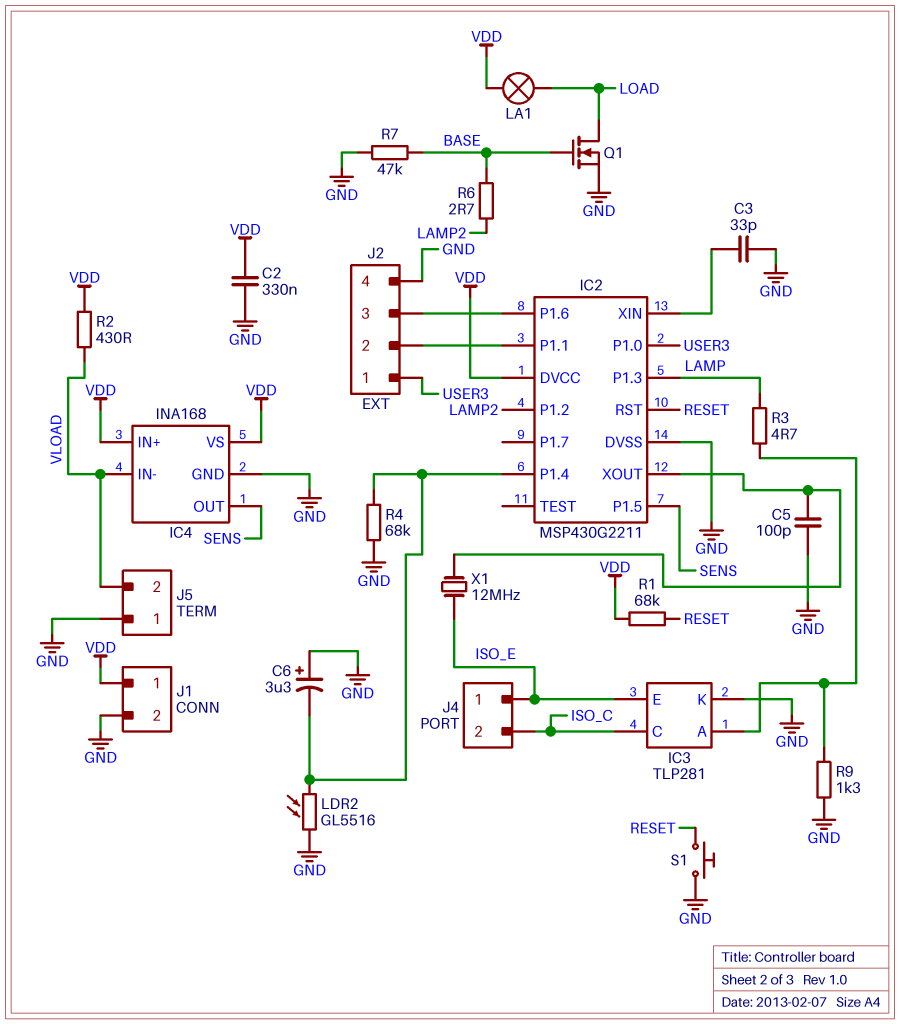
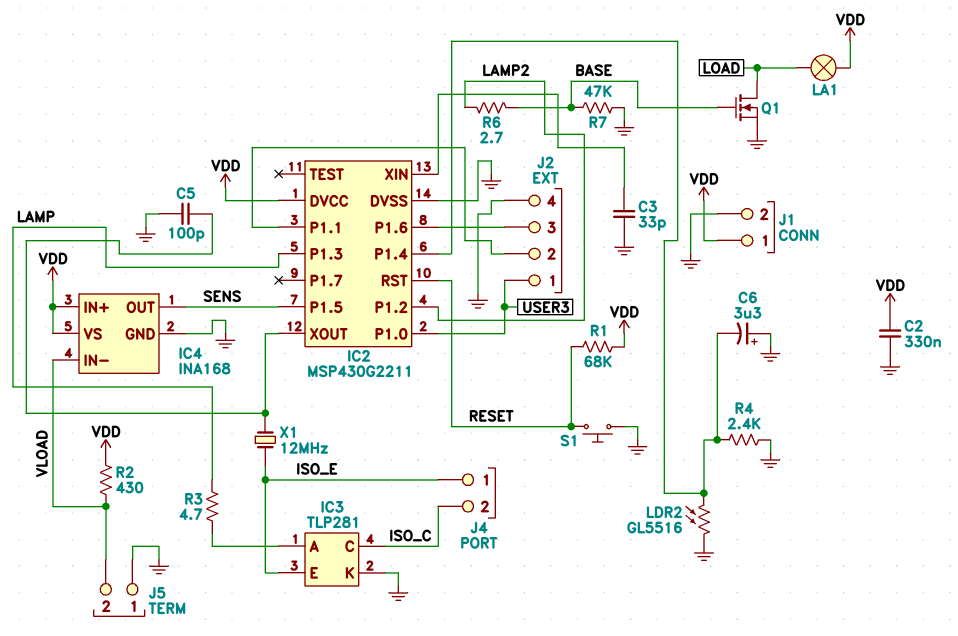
R4: 68k (GND, IC2/P1.4) -> 2.4k (GND, IC2/P1.4)
R9: 1.3k (GND, IC3/A) -> none

